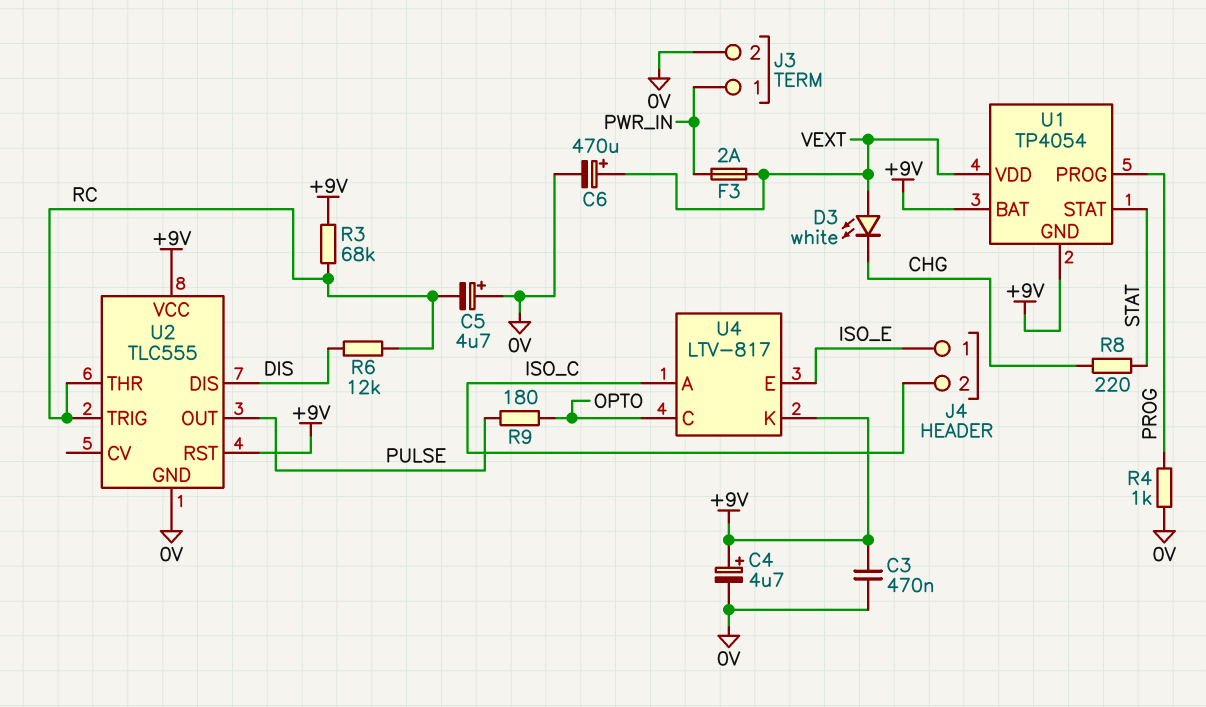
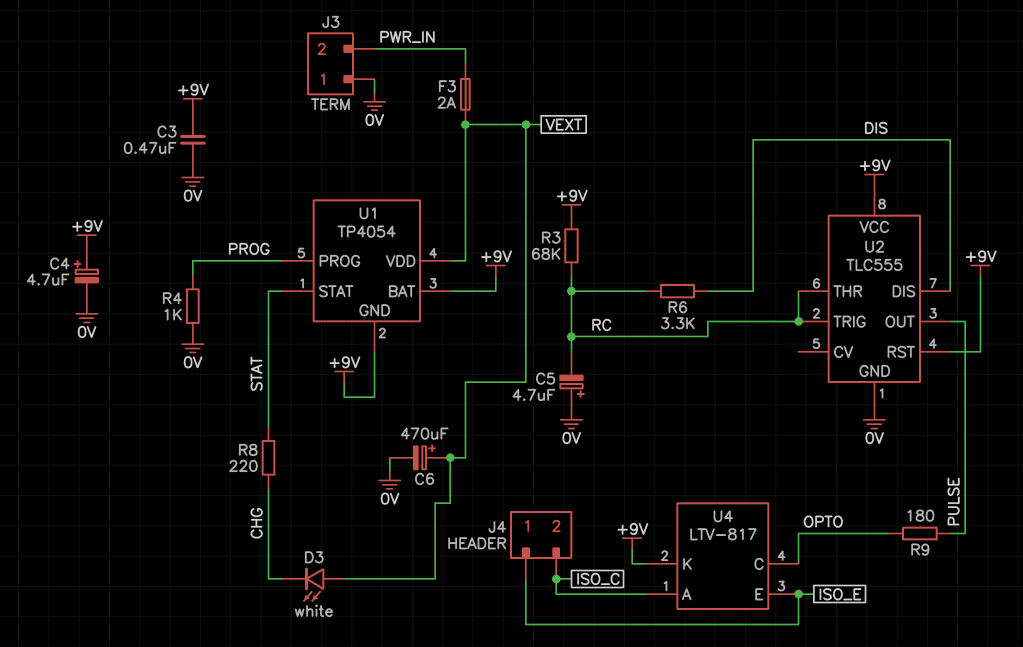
J3 pin 1: PWR_IN -> 0V
J3 pin 2: 0V -> PWR_IN
R6: 12k (DIS, RC) -> 3.3k (DIS, RC)

